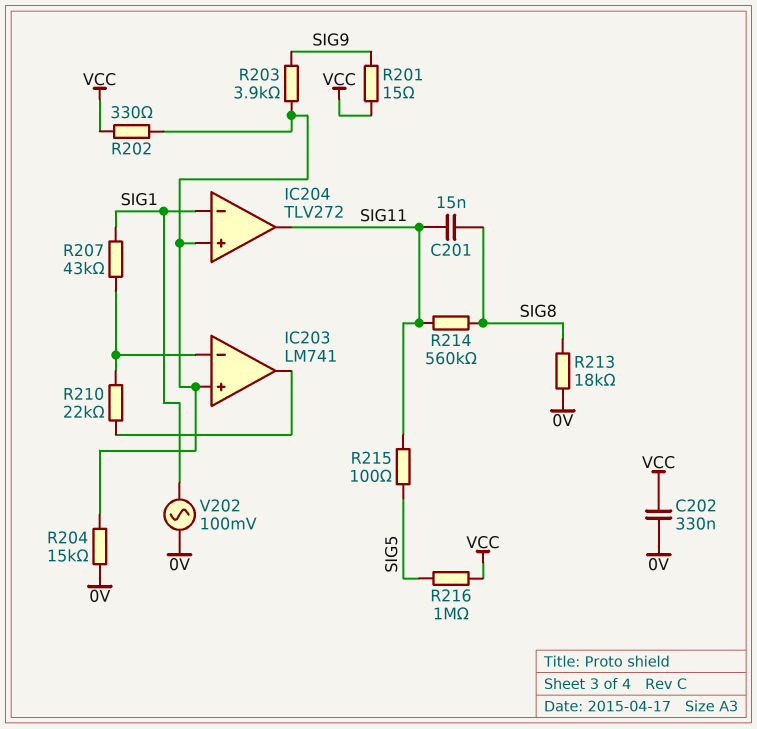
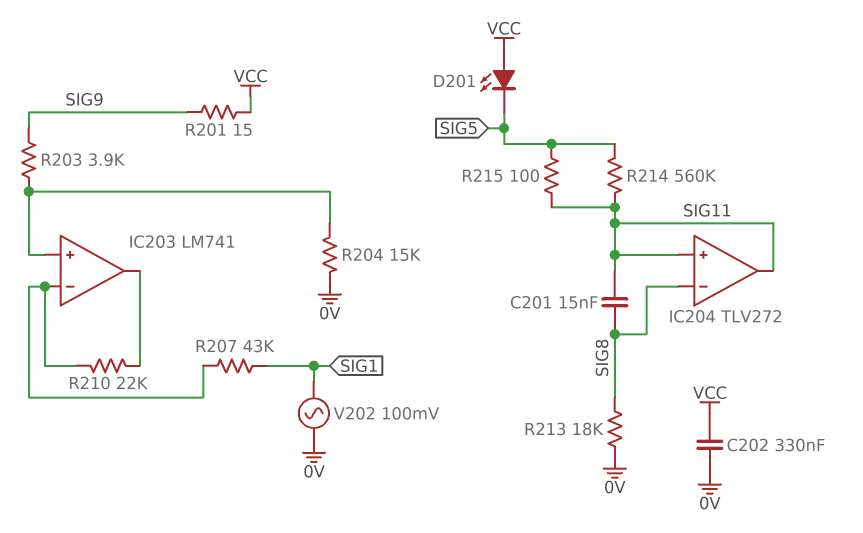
D201: none -> LED (A VCC, K SIG5)
IC204 pin in+: IC203/in+ -> SIG11
IC204 pin in-: SIG1 -> SIG8
R202: 330 (IC203/in+, VCC) -> none
R214: 560k (SIG8, SIG11) -> 560k (SIG5, SIG11)
R216: 1M (SIG5, VCC) -> none

